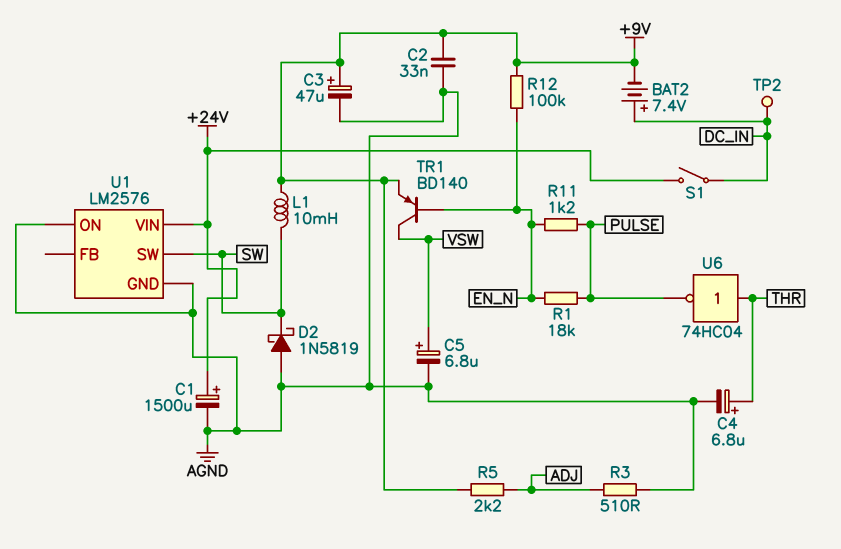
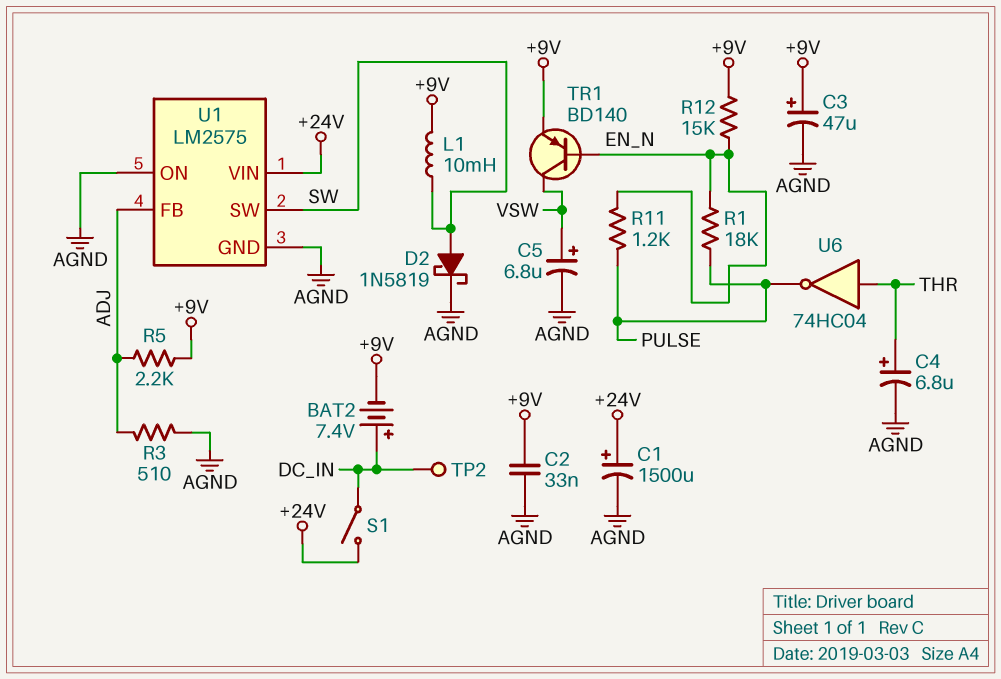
D2: schottky 1N5819 (A AGND, K SW) -> schottky 1N5819 (A SW, K AGND)
R12: 100k (+9V, EN_N) -> 15k (+9V, EN_N)
U1: LM2576 -> LM2575
U1 pin FB: none -> ADJ

